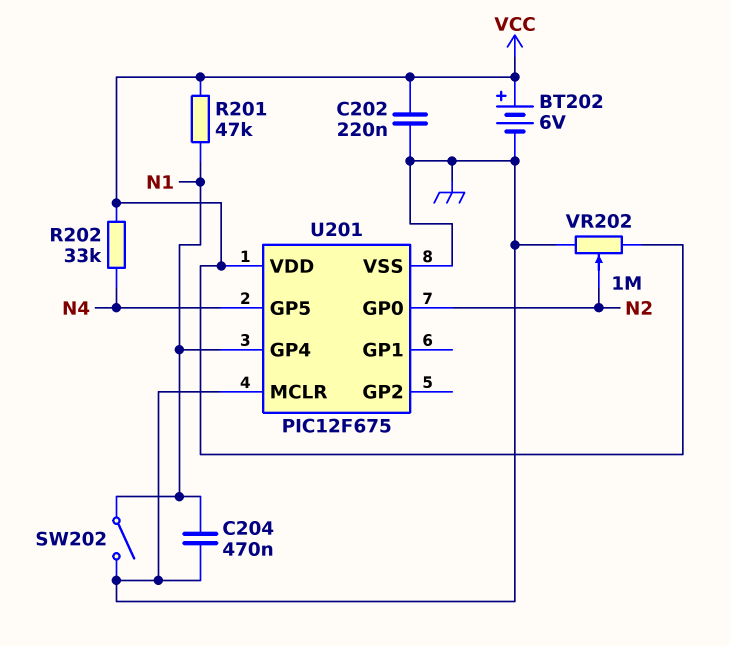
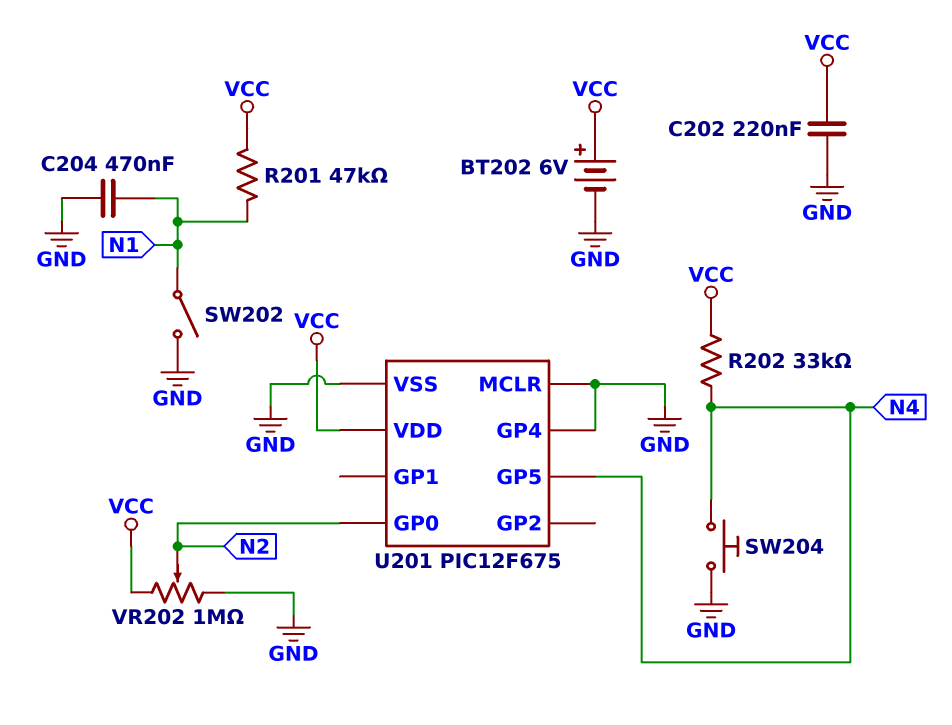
SW204: none -> button (GND, N4)
U201 pin GP4: N1 -> GND

